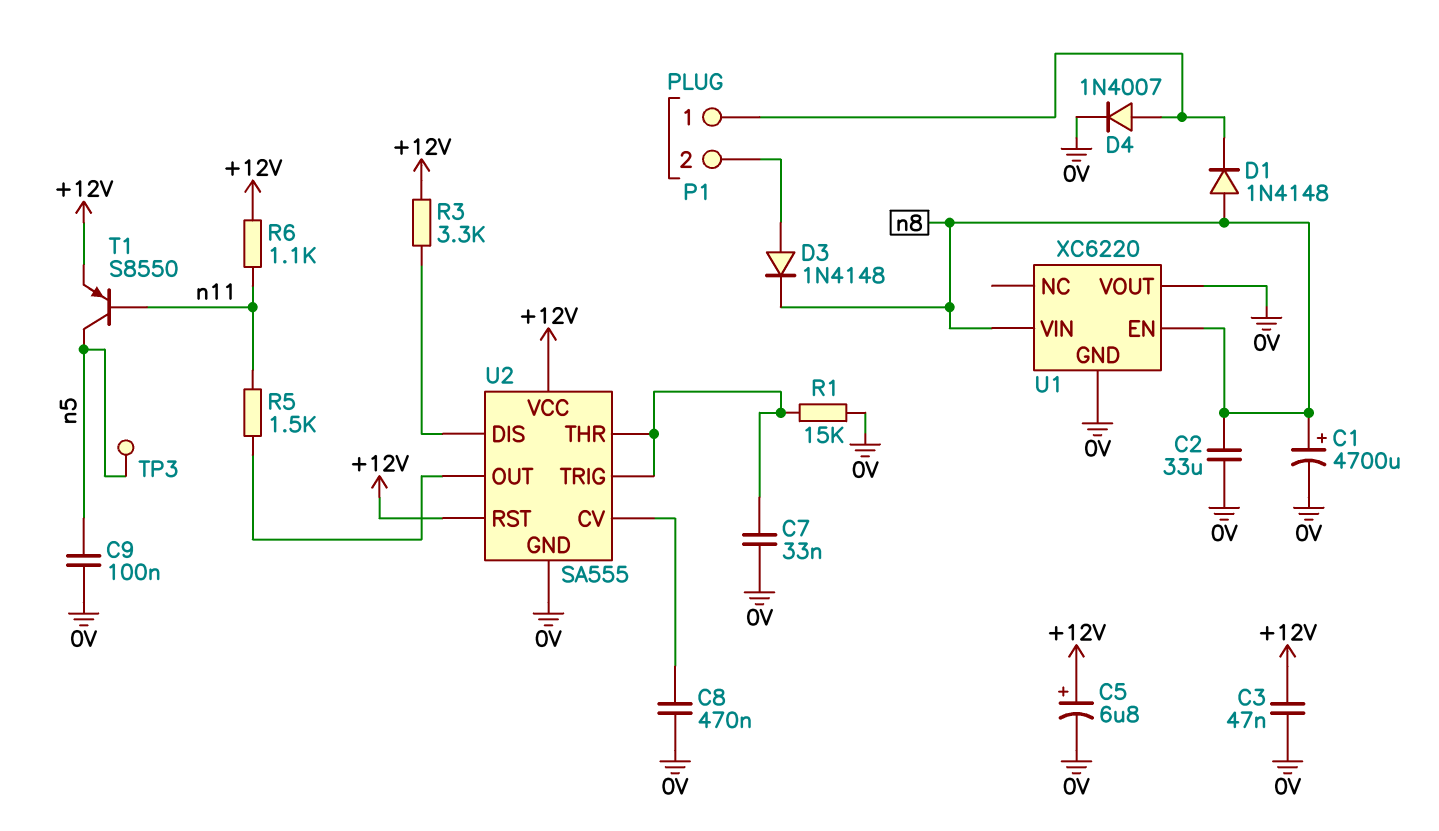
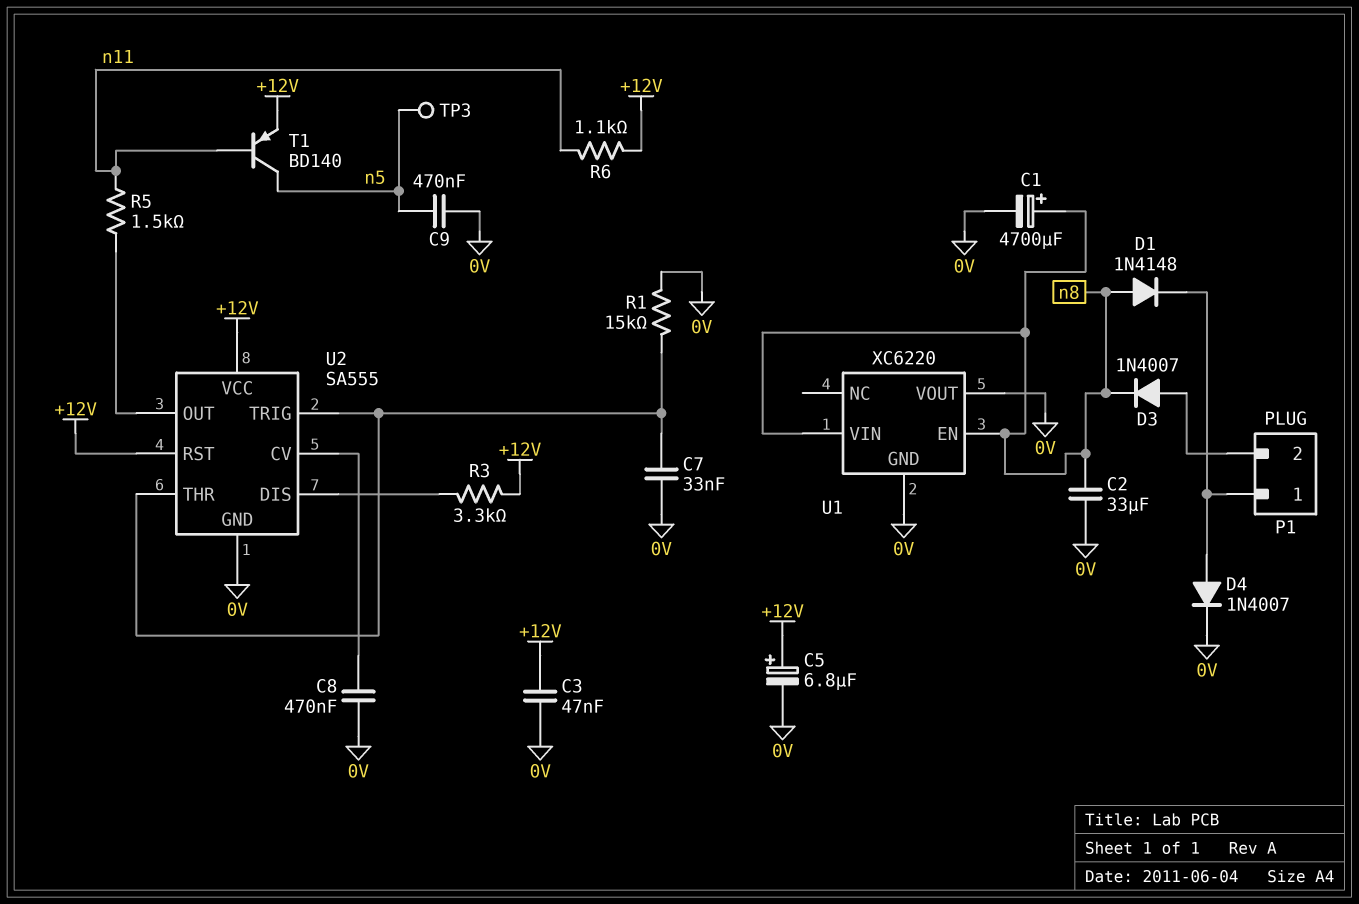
C9: 100nF (0V, n5) -> 470nF (0V, n5)
D3: diode 1N4148 (A P1/2, K n8) -> diode 1N4007 (A P1/2, K n8)
T1: PNP S8550 (B n11, C n5, E +12V) -> PNP BD140 (B n11, C n5, E +12V)

